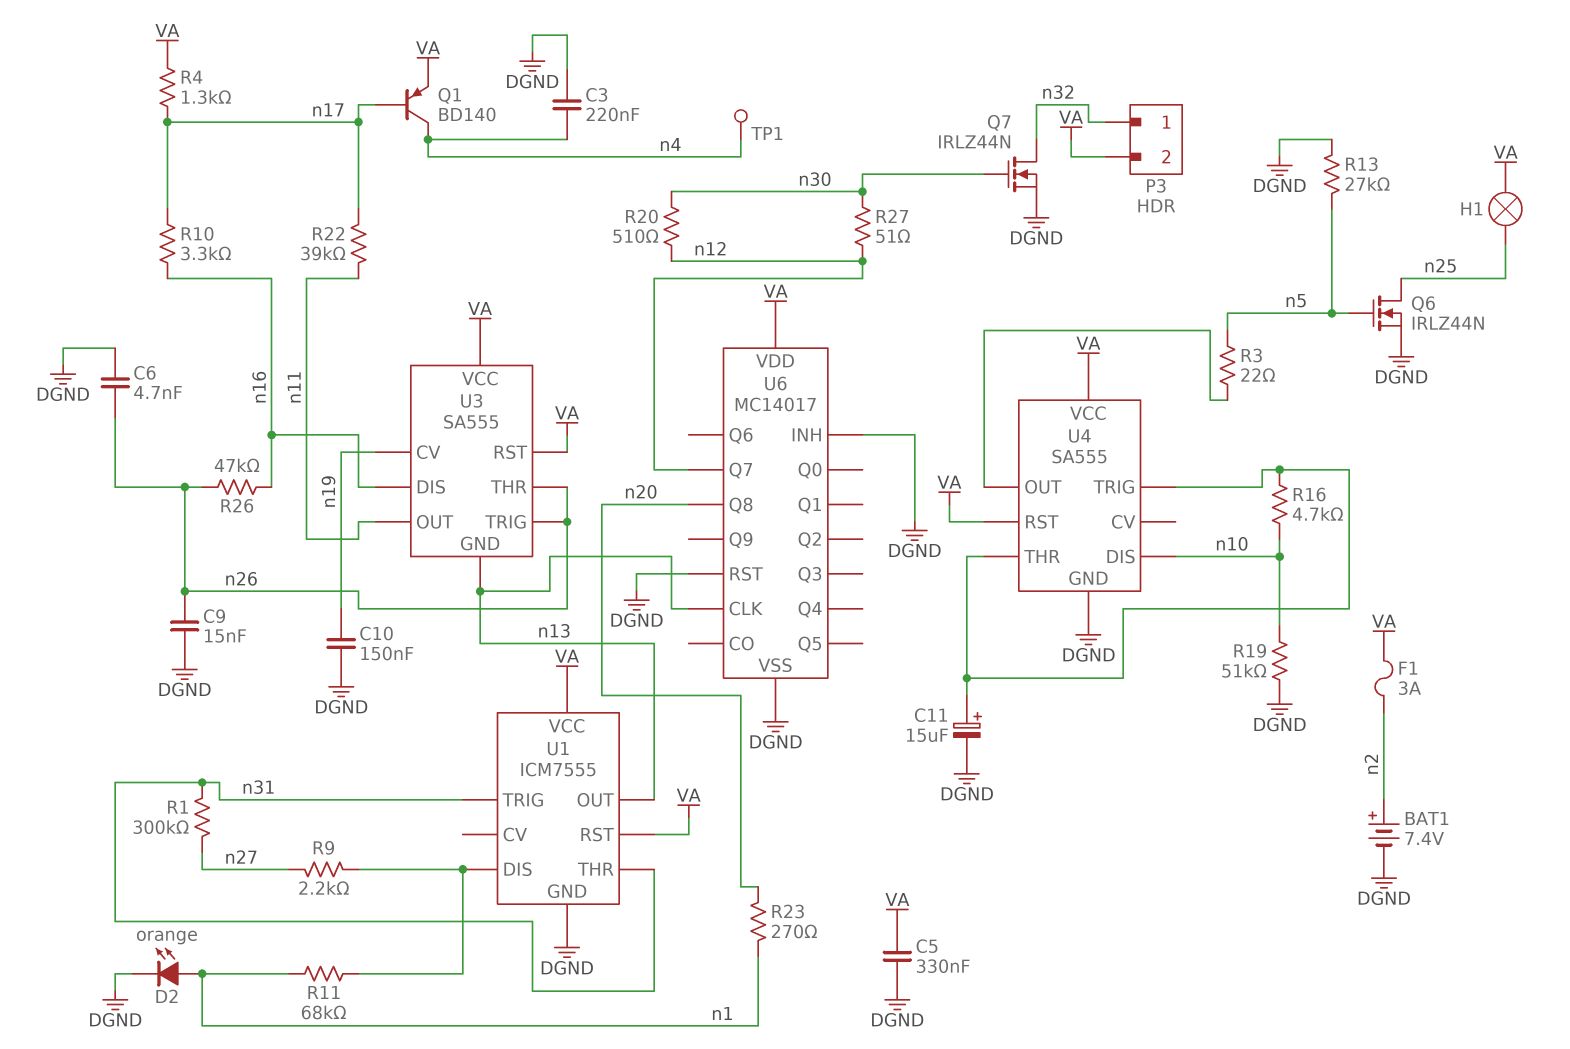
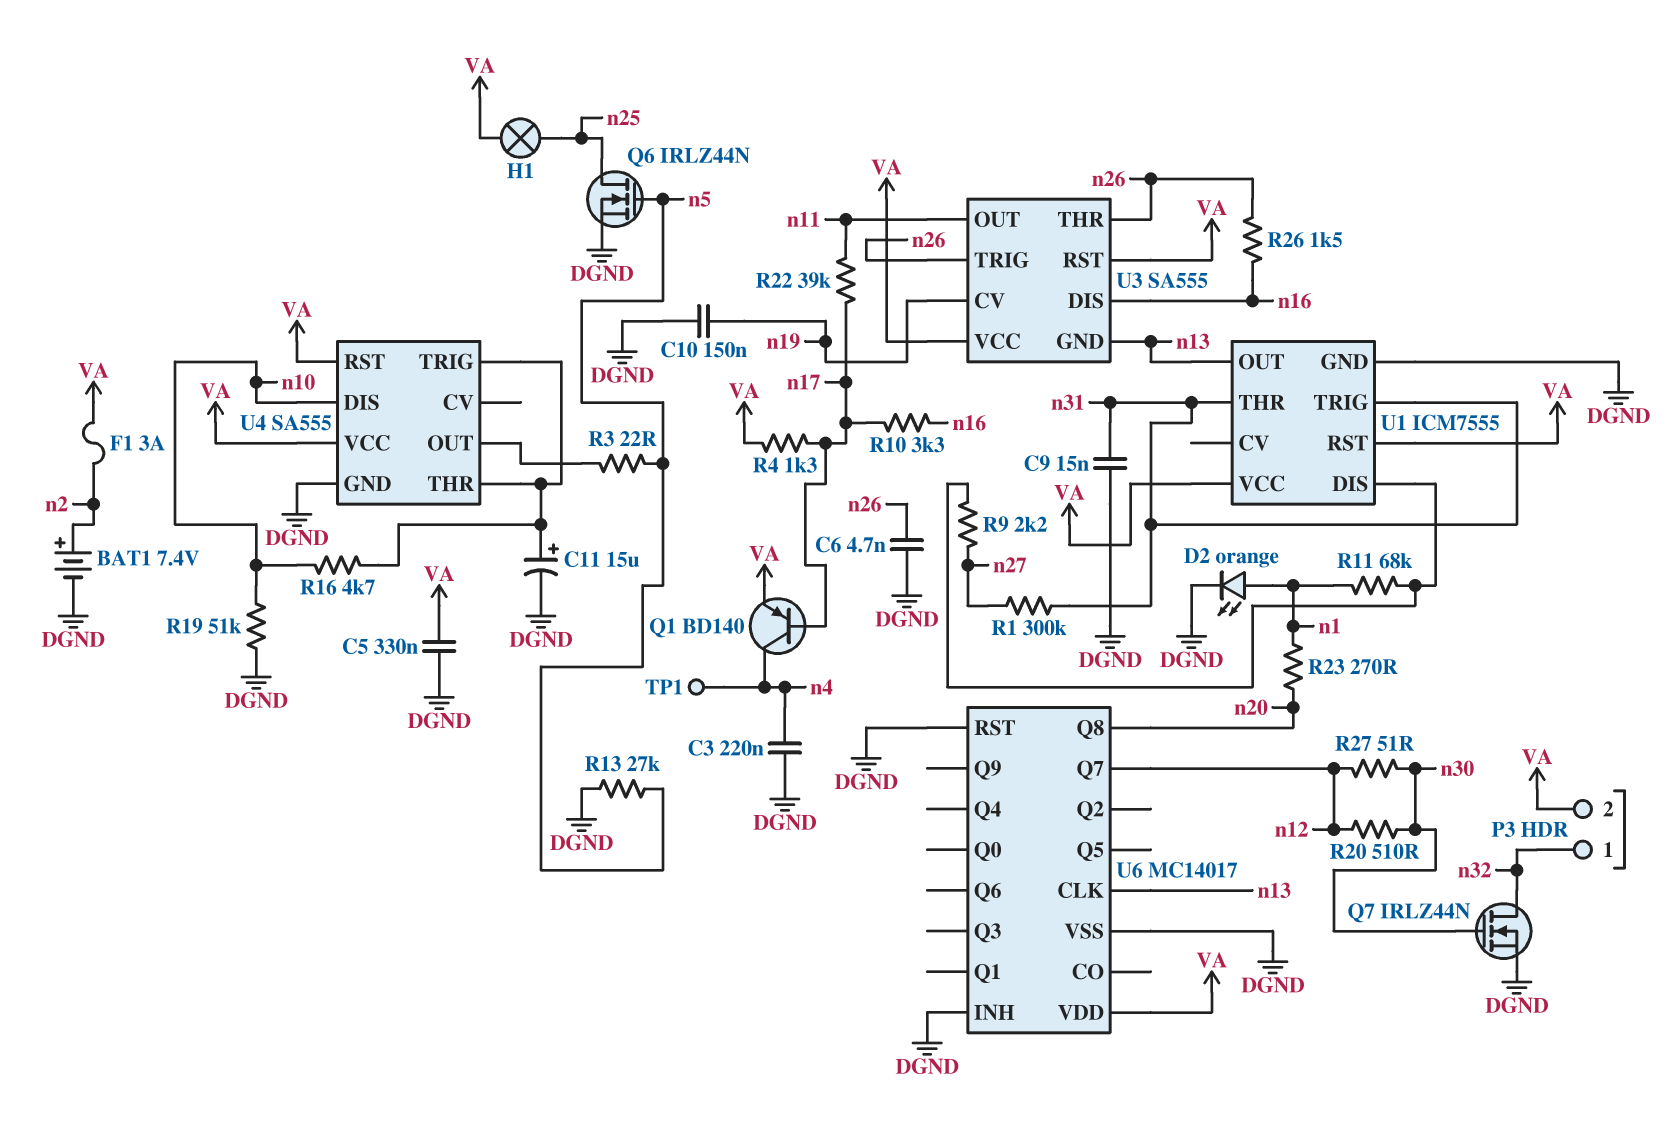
C9: 15nF (DGND, n26) -> 15nF (DGND, n31)
R26: 47k (n16, n26) -> 1.5k (n16, n26)

